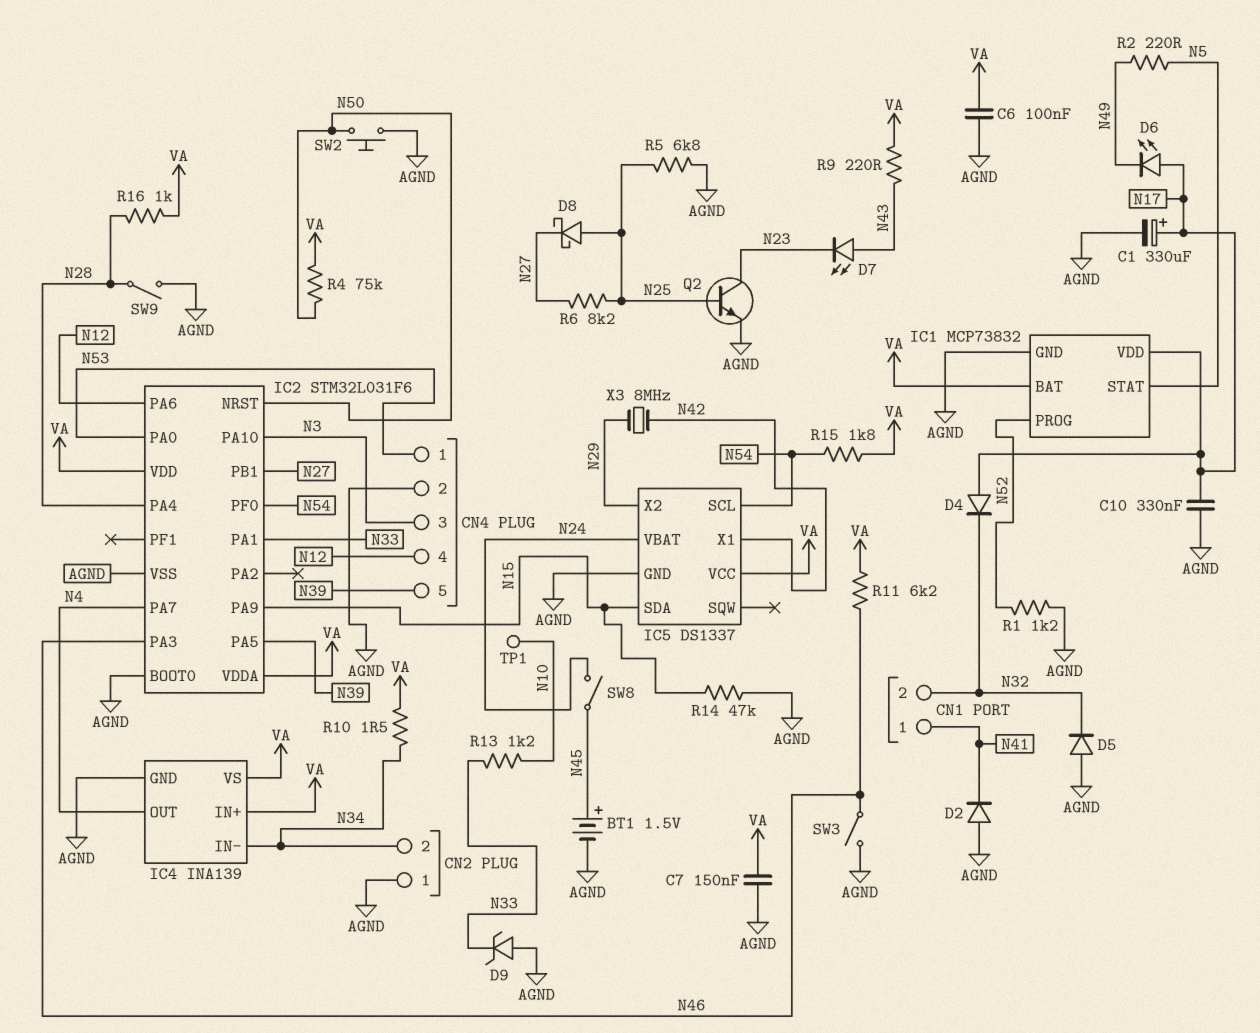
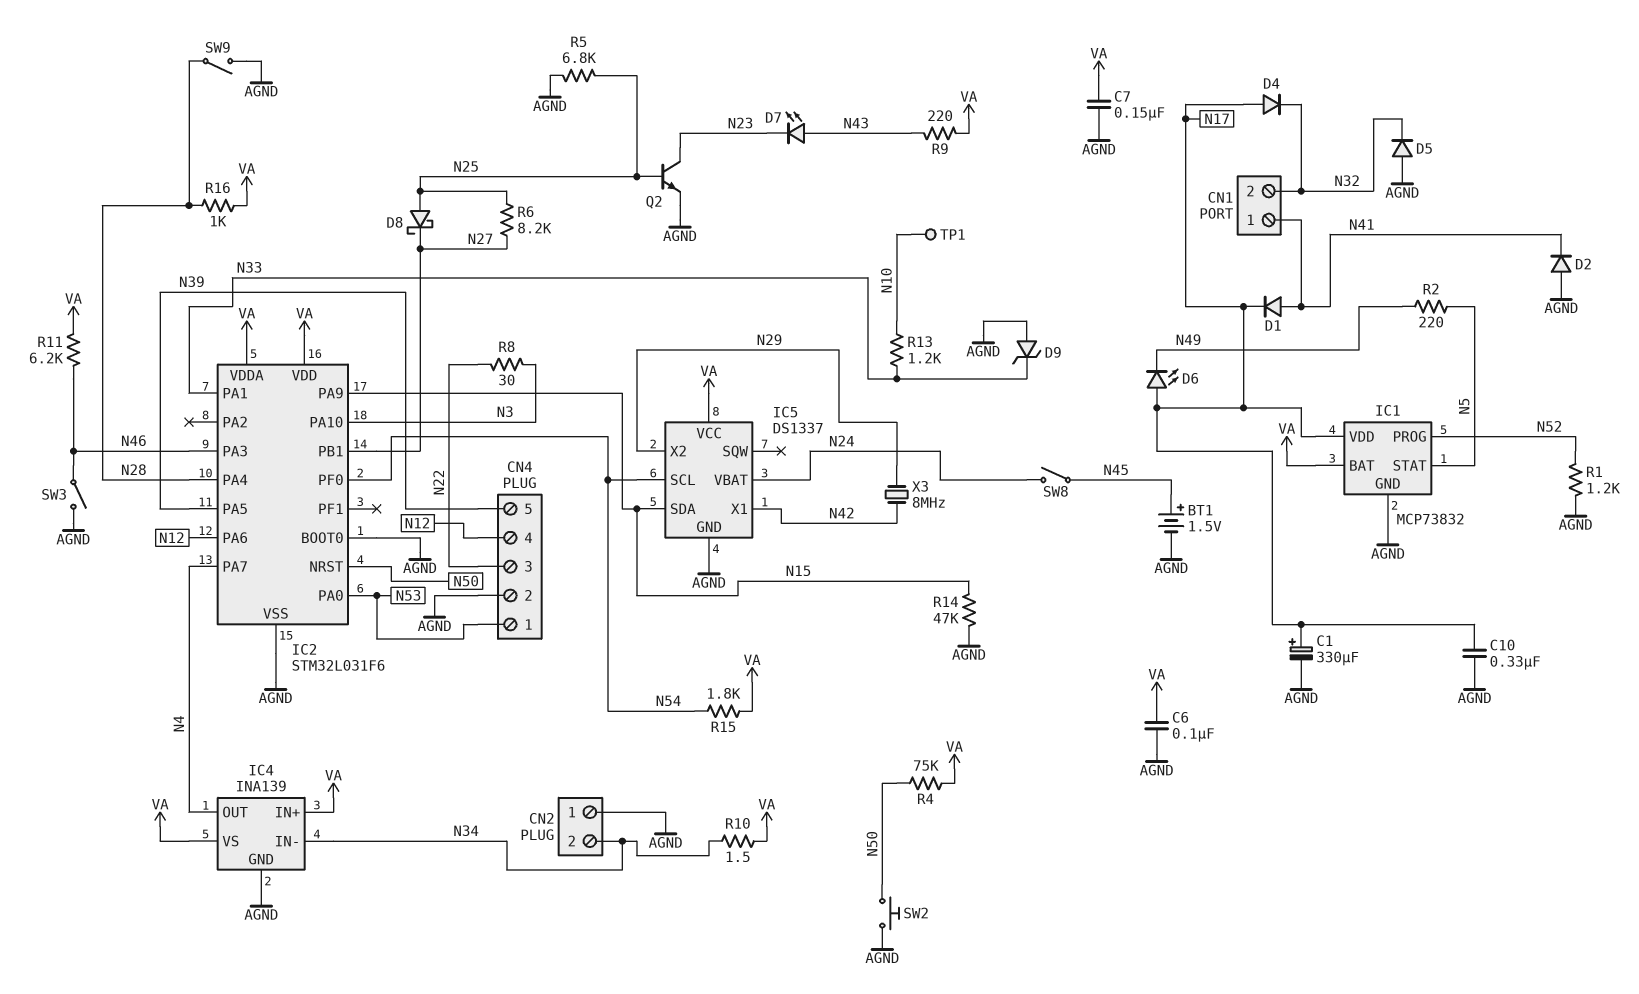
CN4 pin 3: N3 -> N22
D1: none -> diode (A N41, K N17)
R8: none -> 30 (N3, N22)

